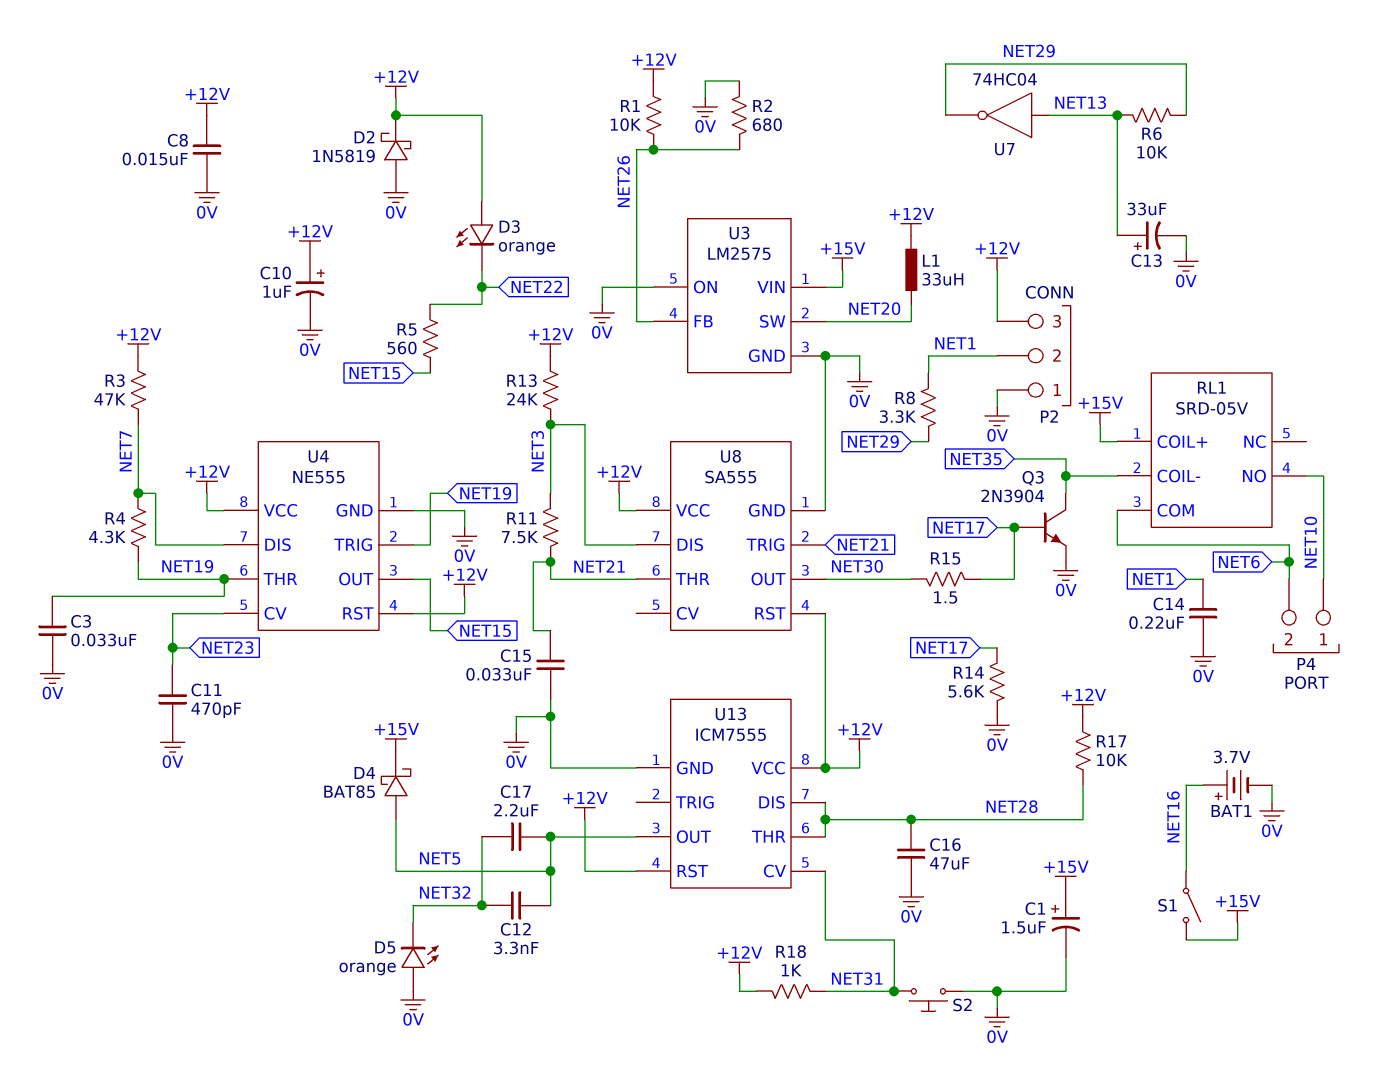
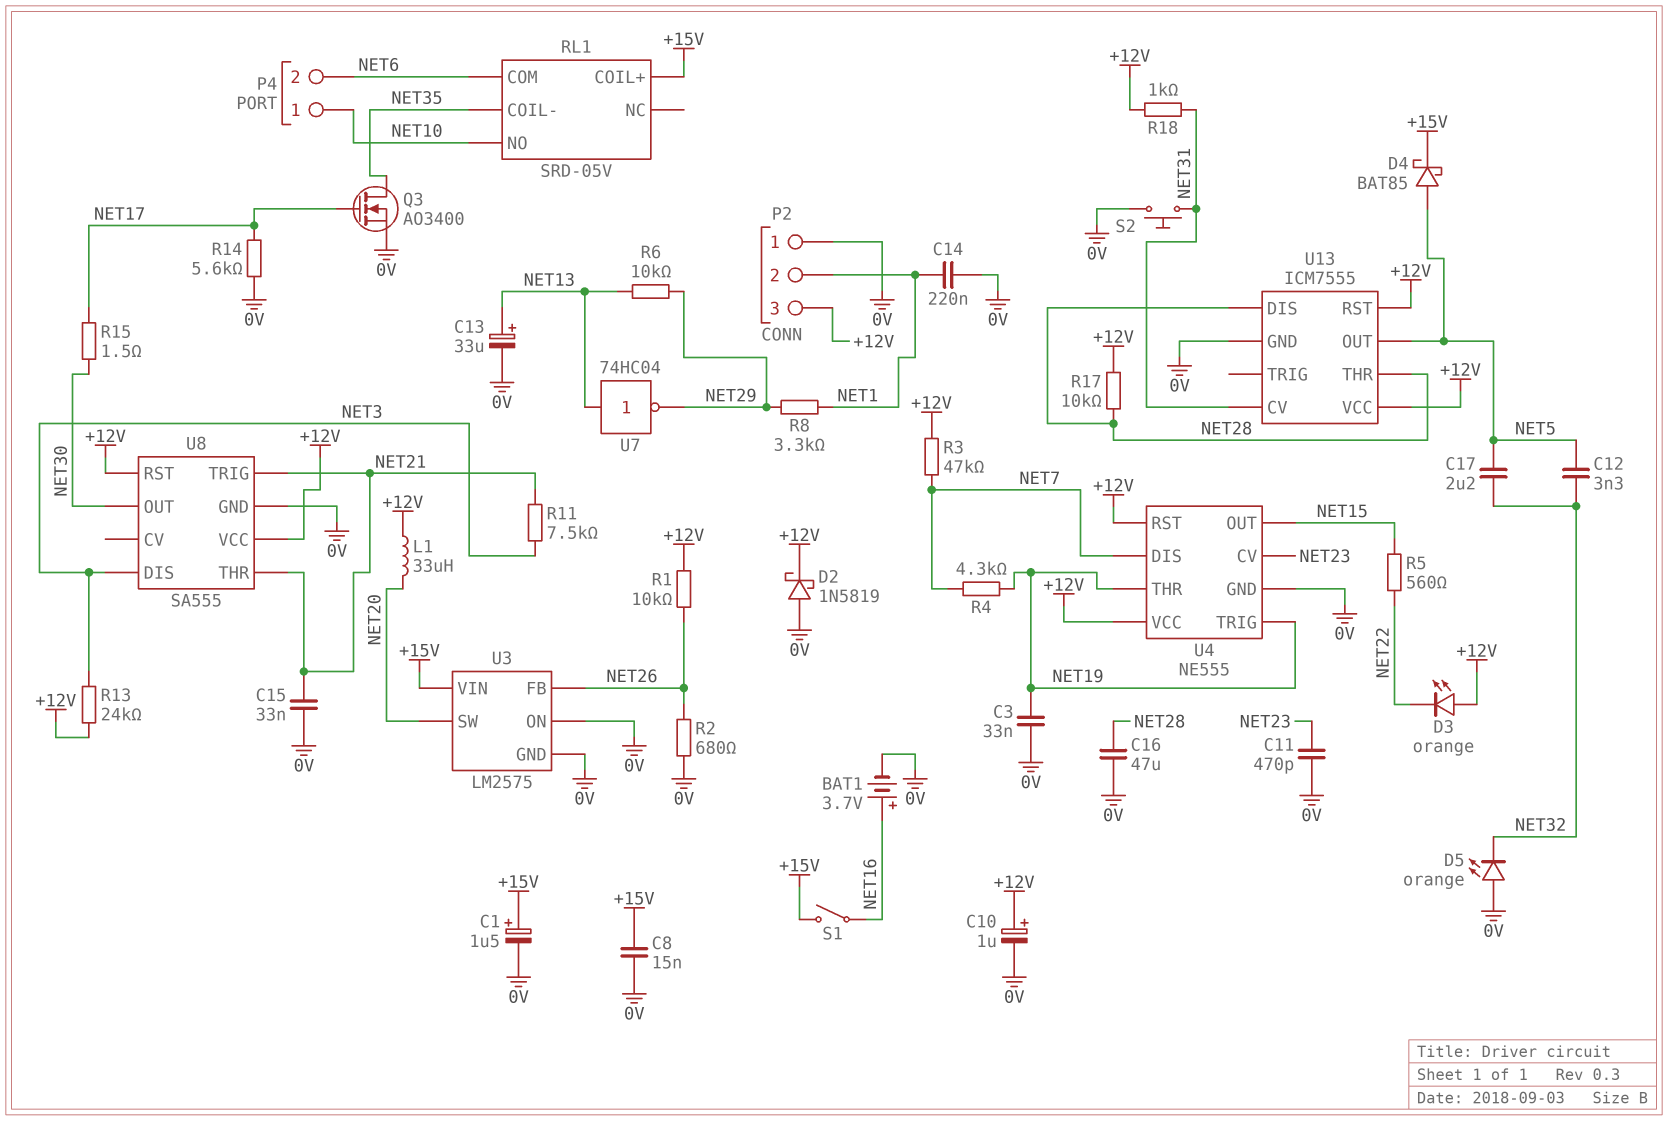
C8: 15nF (+12V, 0V) -> 15nF (+15V, 0V)
Q3: NPN 2N3904 (B NET17, C NET35, E 0V) -> NMOS AO3400 (G NET17, D NET35, S 0V)

